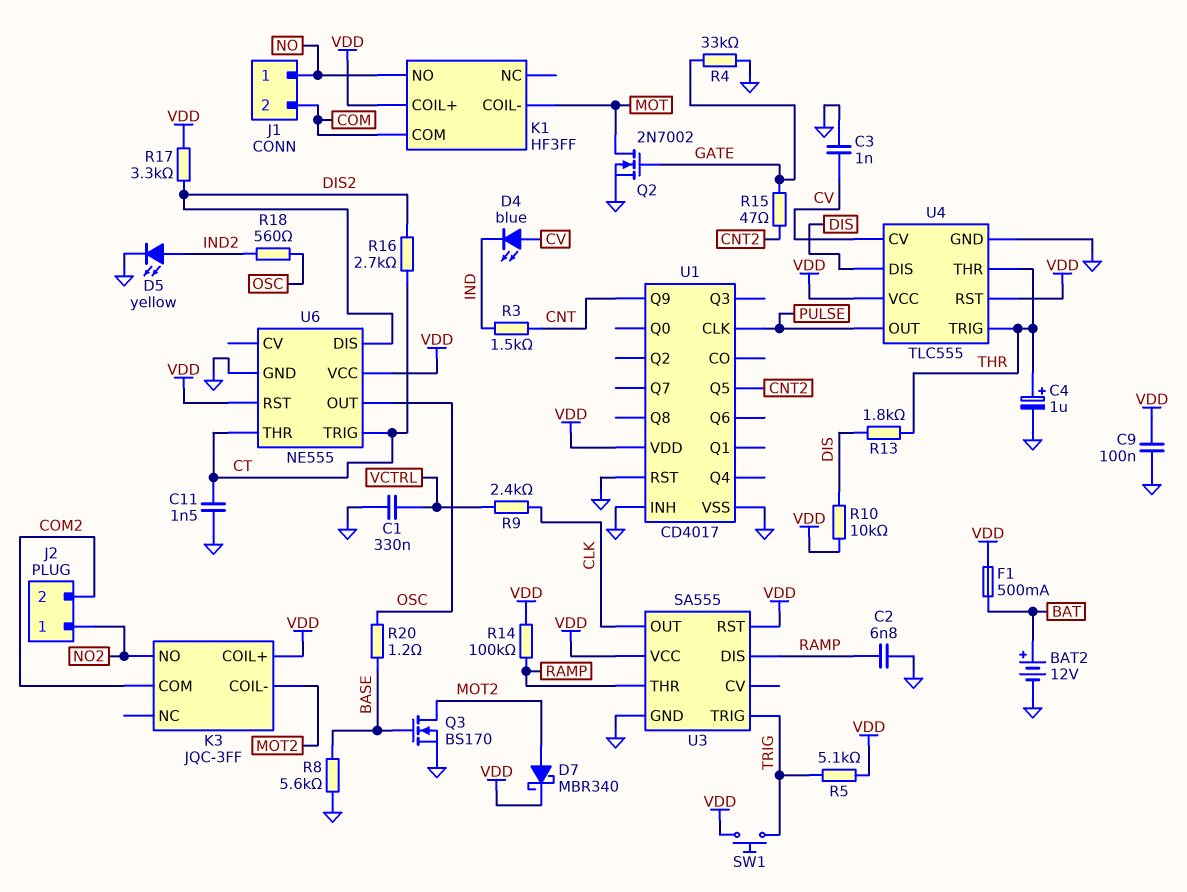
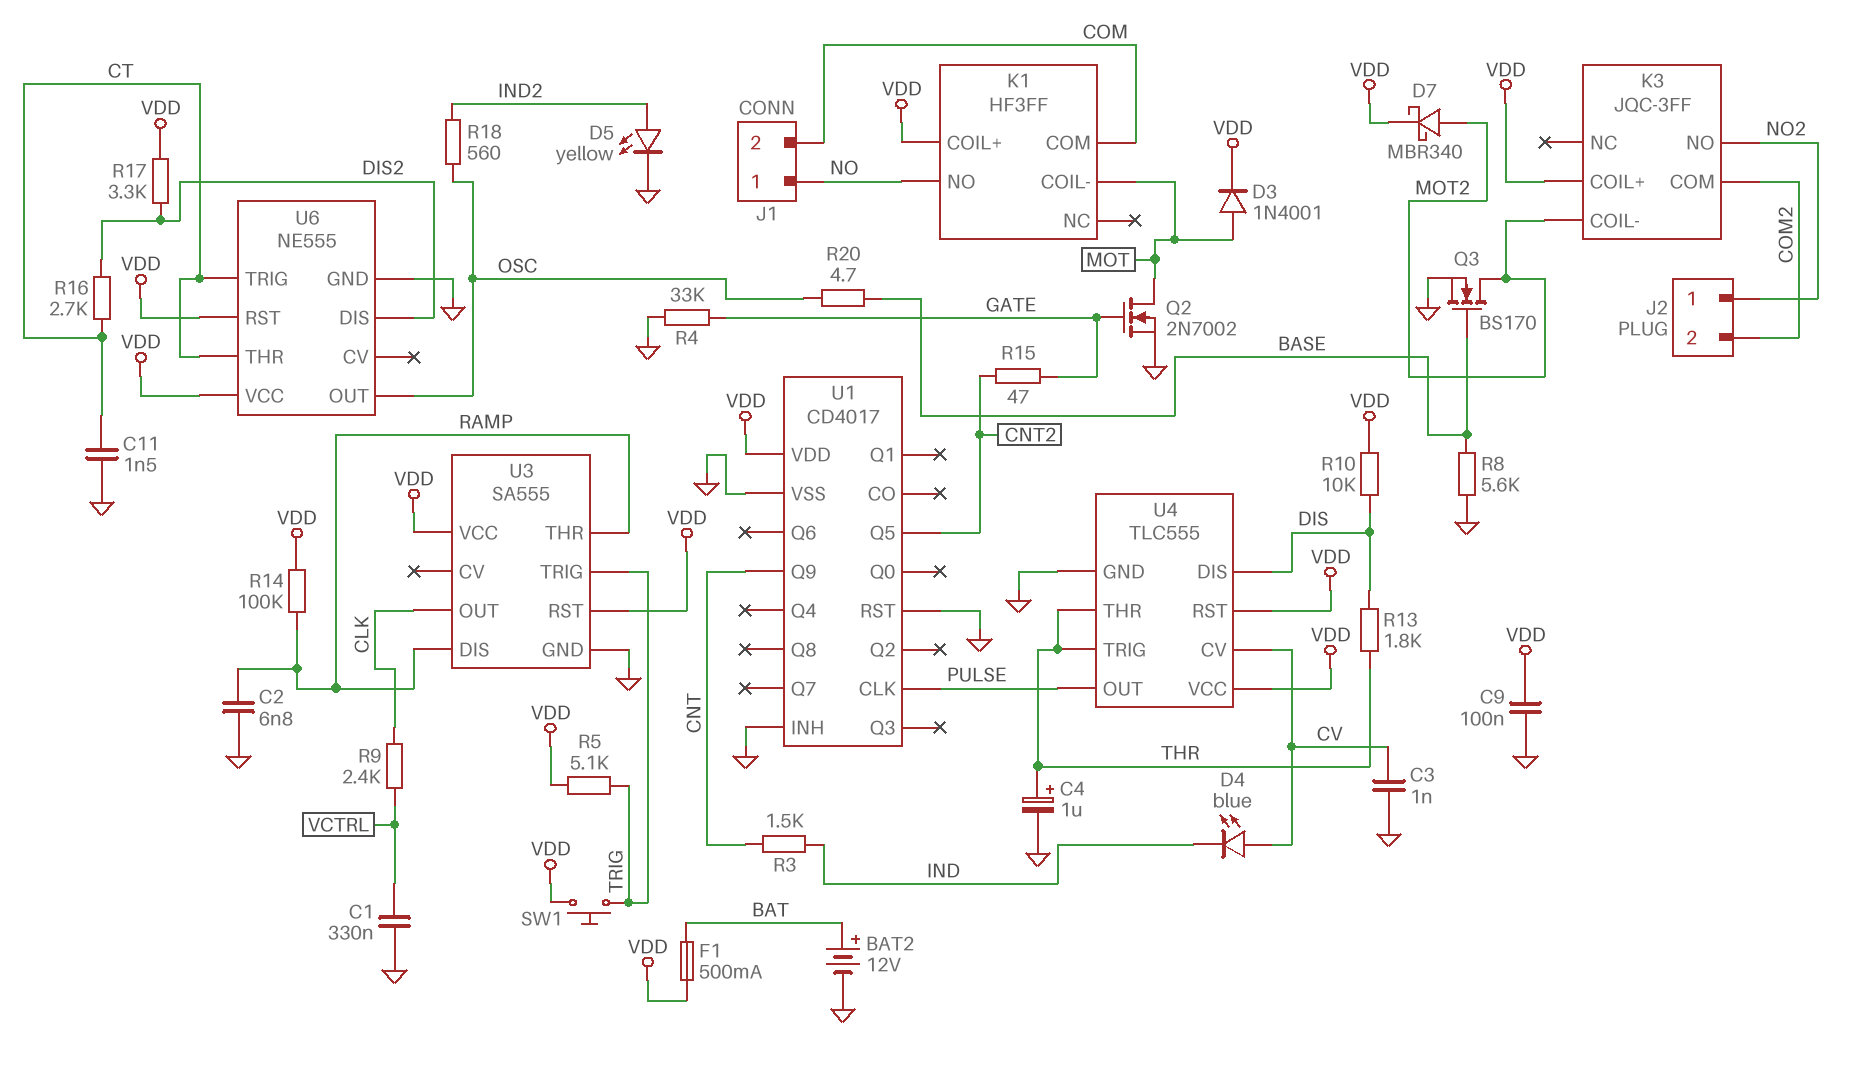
D3: none -> diode 1N4001 (A MOT, K VDD)
R20: 1.2 (BASE, OSC) -> 4.7 (BASE, OSC)

